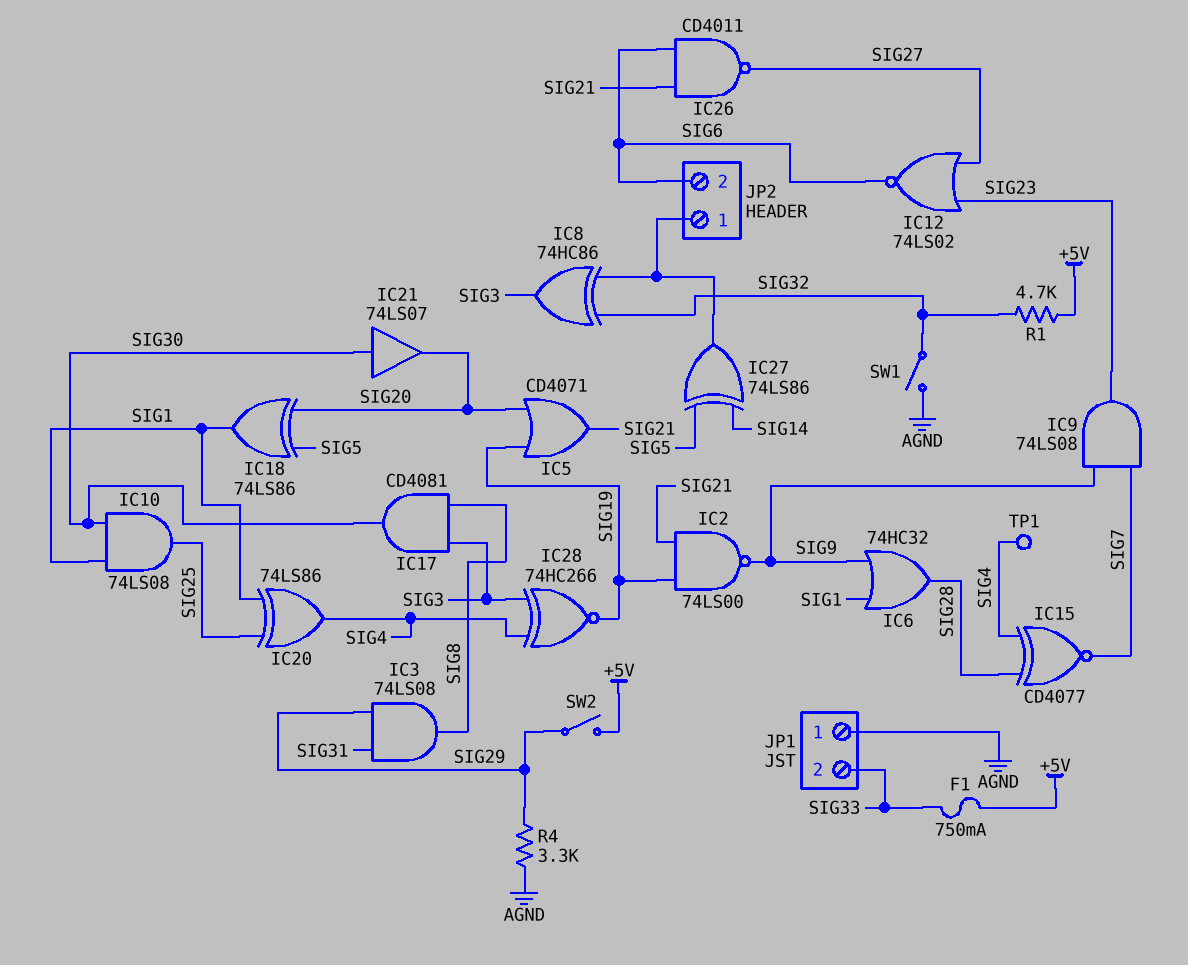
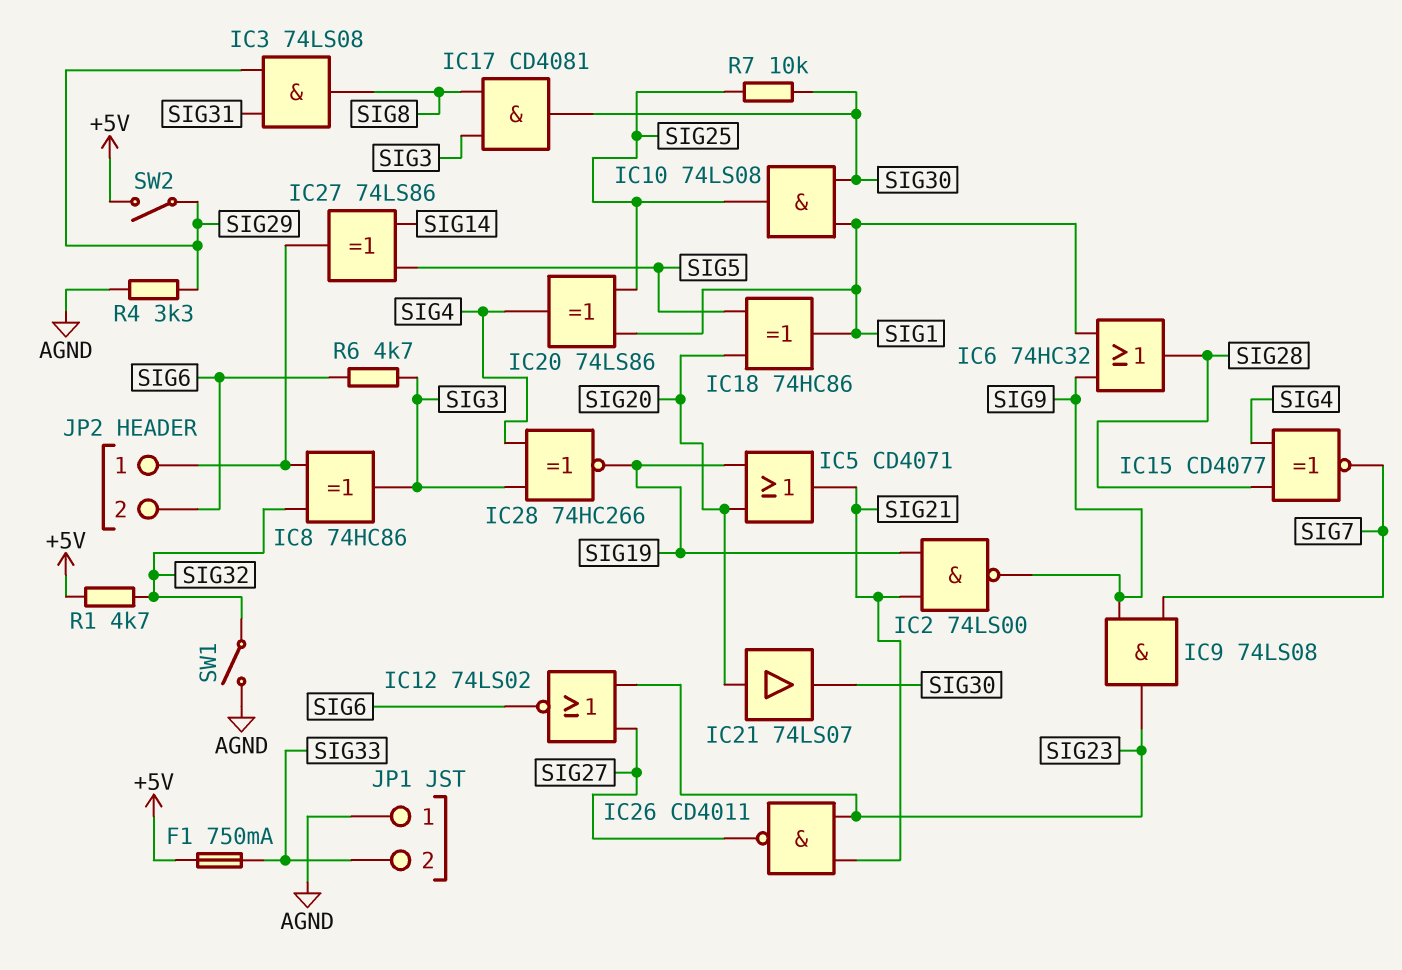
IC18: XOR 74LS86 (in SIG5, in SIG20, out SIG1) -> XOR 74HC86 (in SIG5, in SIG20, out SIG1)
IC21: buffer 74LS07 (in SIG30, out SIG20) -> buffer 74LS07 (in SIG20, out SIG30)
IC26: NAND CD4011 (in SIG6, in SIG21, out SIG27) -> NAND CD4011 (in SIG21, in SIG23, out SIG27)
R6: none -> 4.7k (SIG3, SIG6)
R7: none -> 10k (SIG25, SIG30)
TP1: test point (SIG4) -> none

